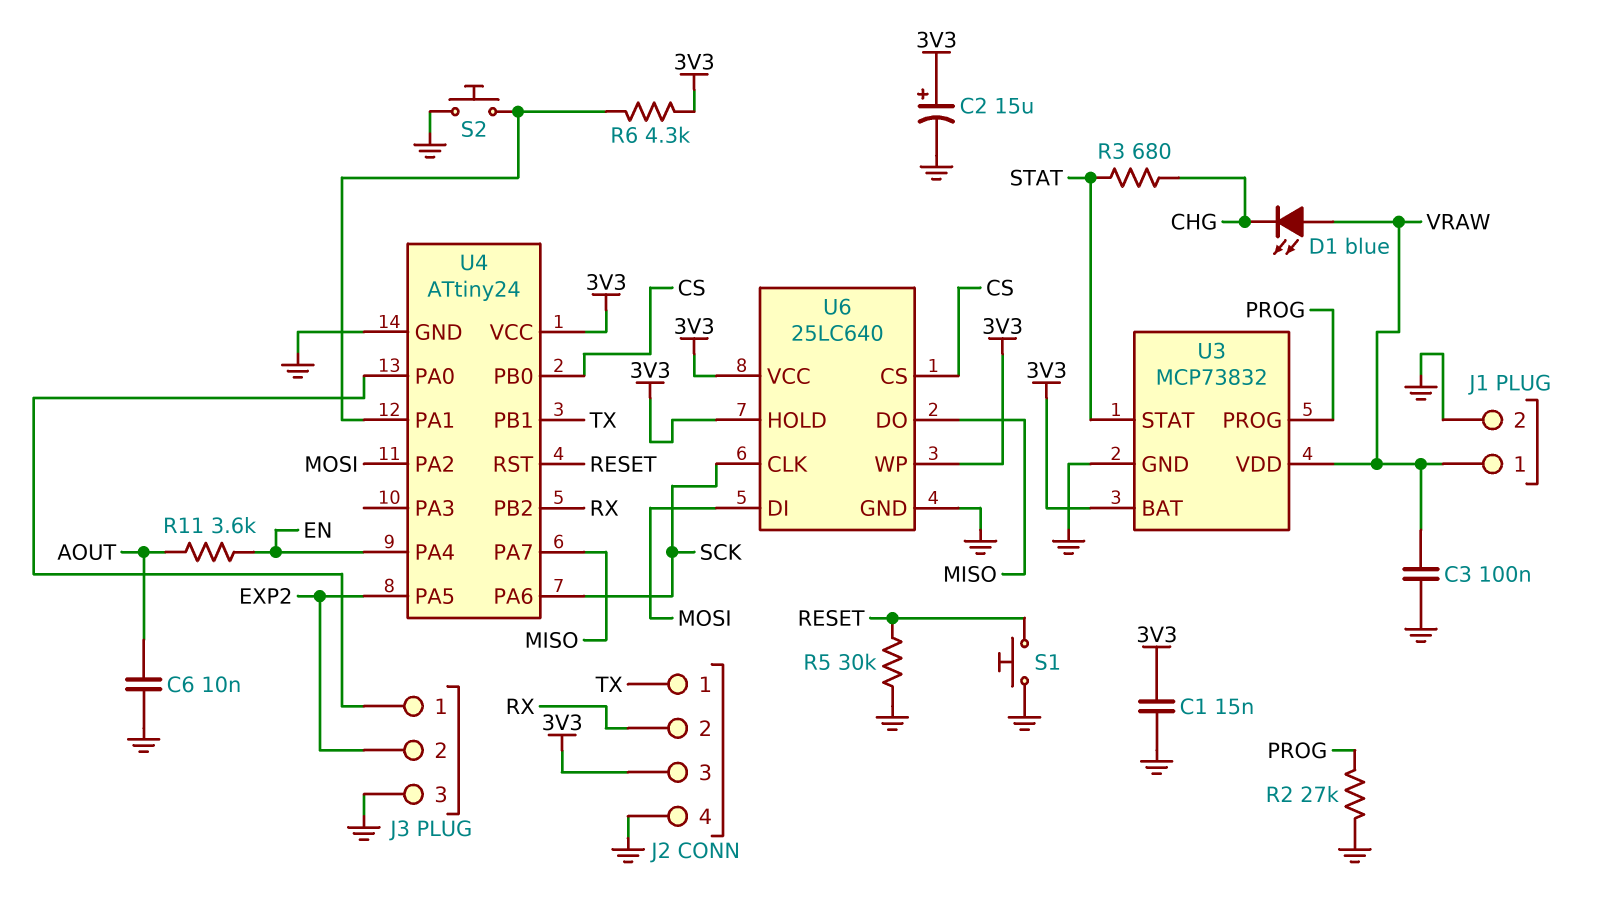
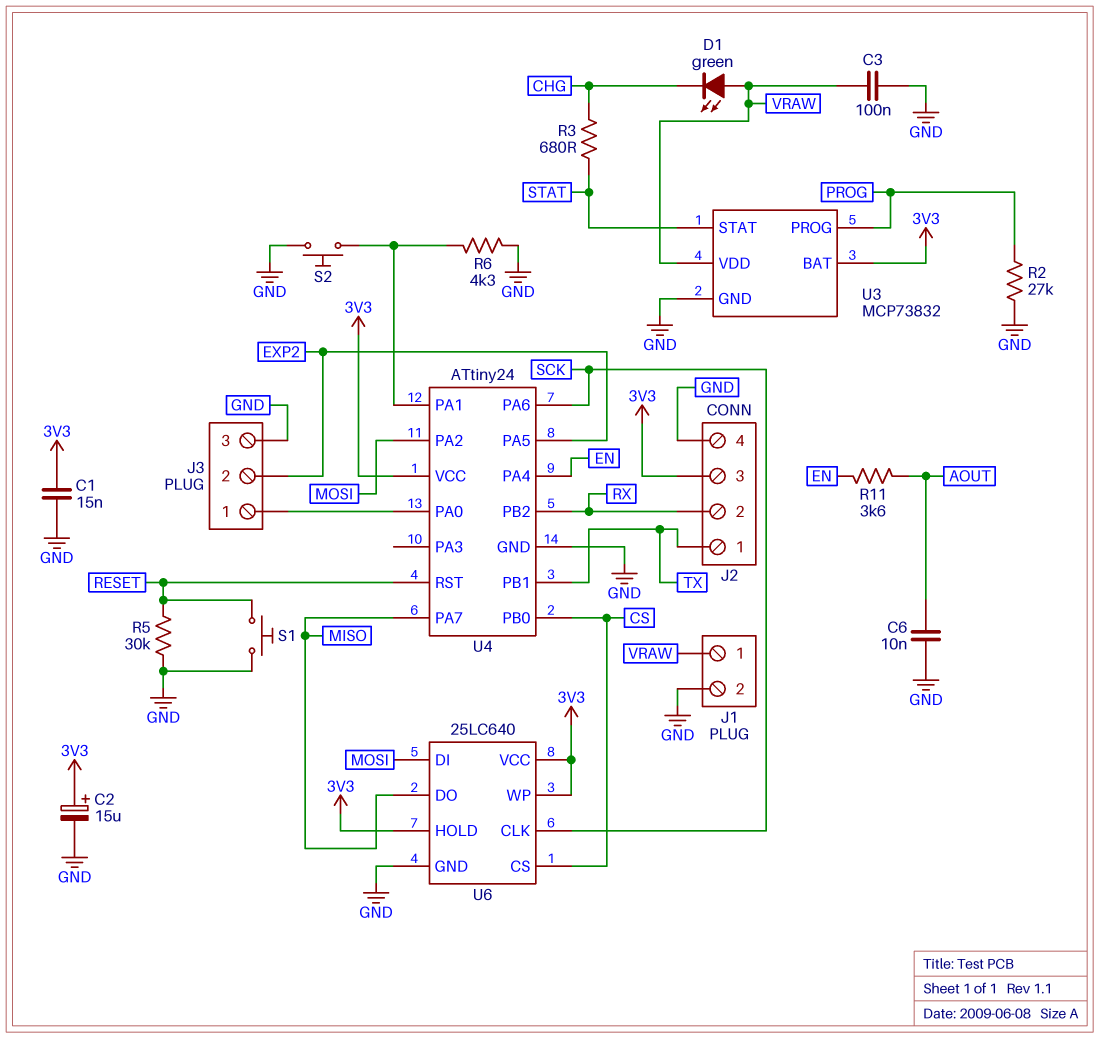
D1: LED blue (A VRAW, K CHG) -> LED green (A VRAW, K CHG)
R6: 4.3k (3V3, U4/PA1) -> 4.3k (GND, U4/PA1)

